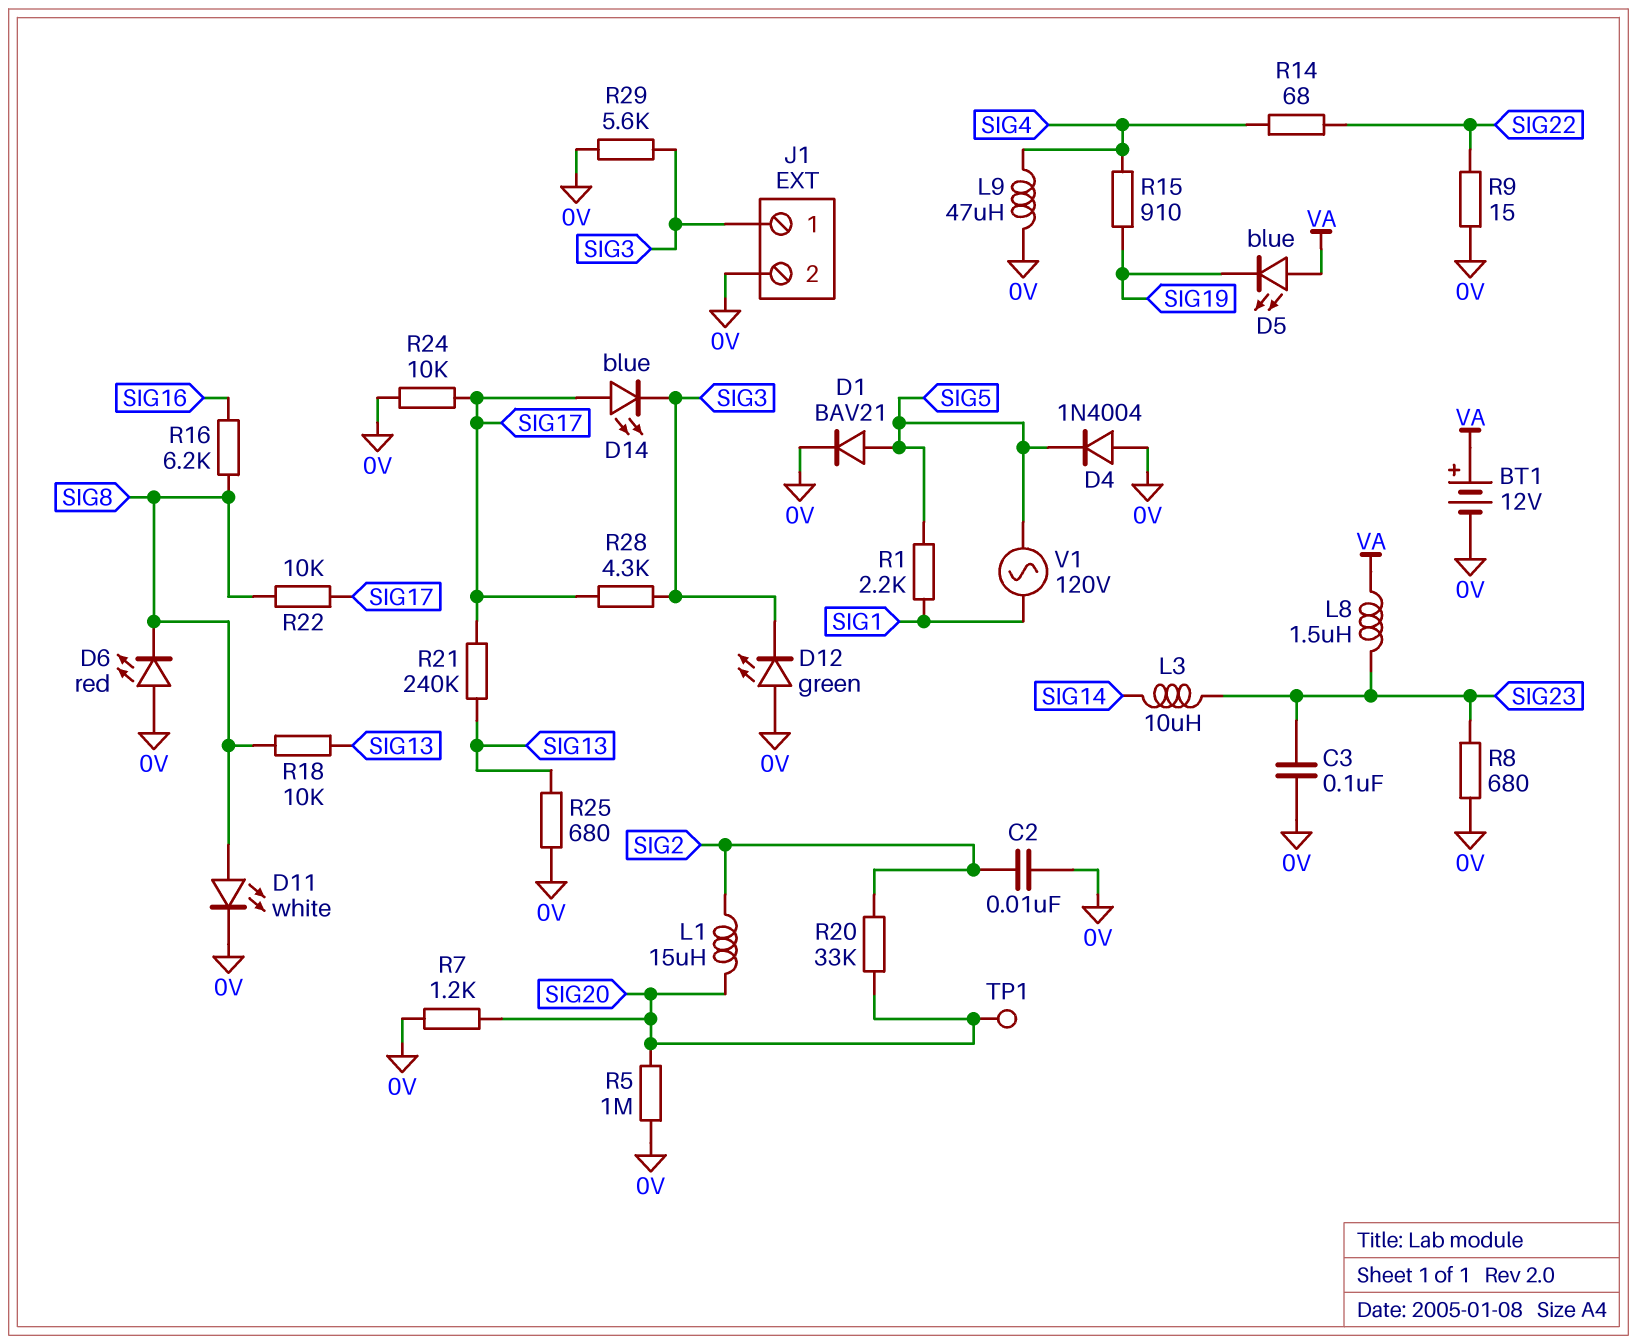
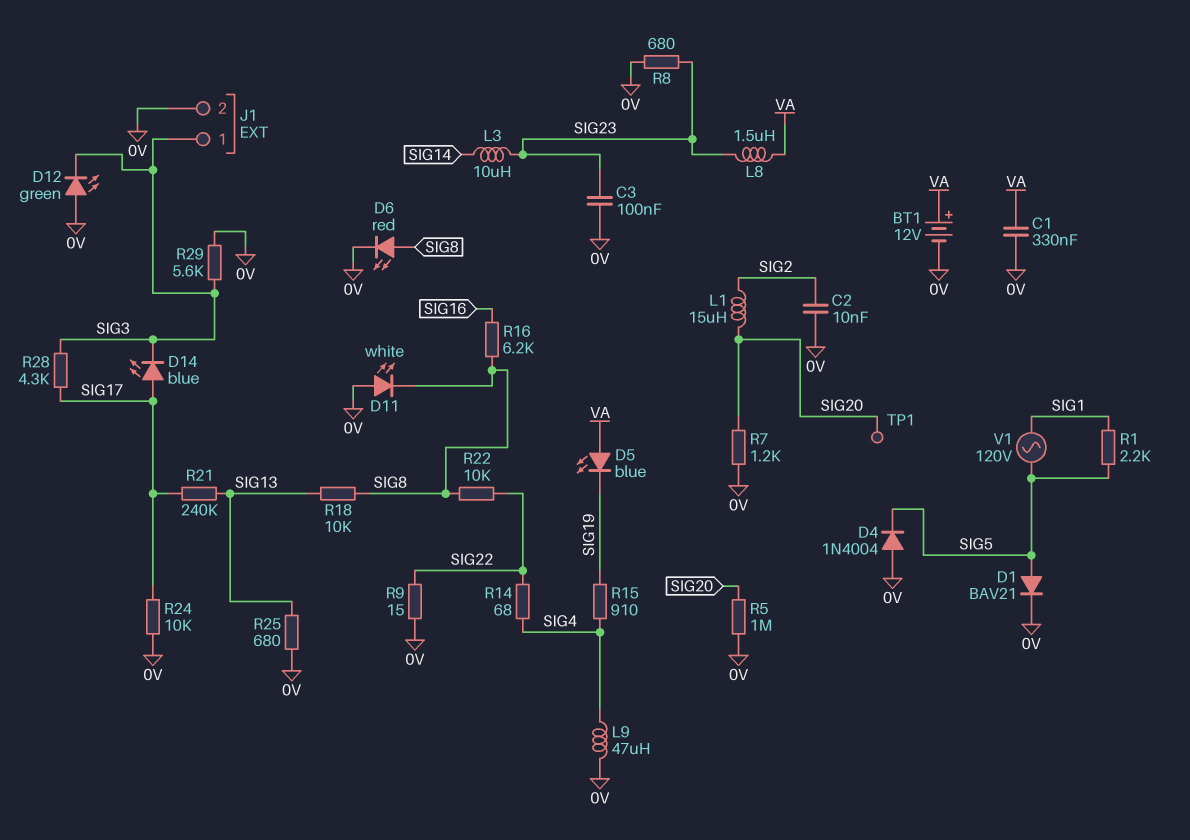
C1: none -> 330nF (0V, VA)
D6: LED red (A 0V, K SIG8) -> LED red (A SIG8, K 0V)
D11: LED white (A SIG8, K 0V) -> LED white (A 0V, K SIG8)
R20: 33k (SIG2, SIG20) -> none
R22: 10k (SIG8, SIG17) -> 10k (SIG8, SIG22)

